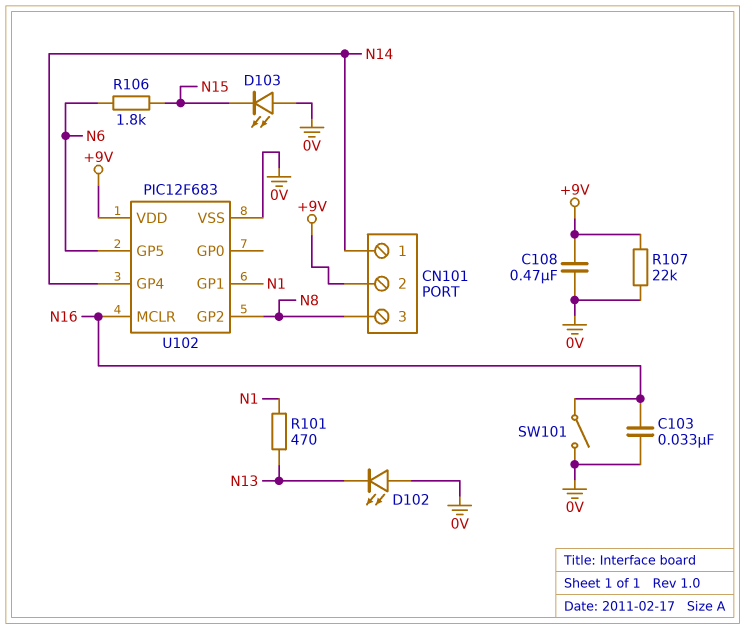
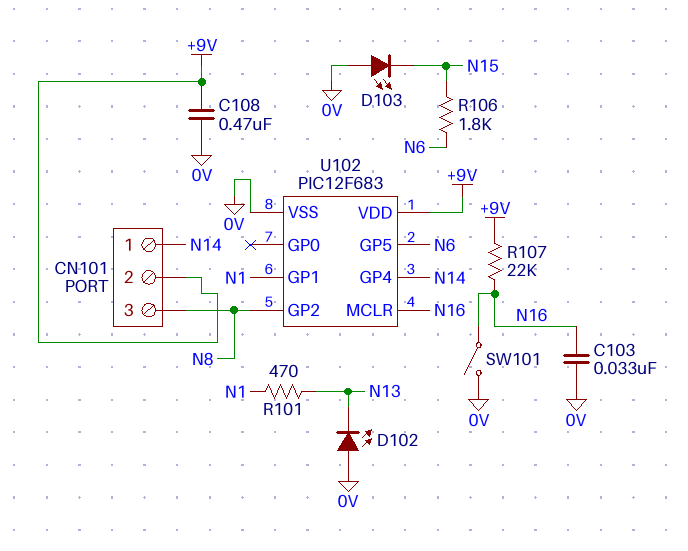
R107: 22k (+9V, 0V) -> 22k (+9V, N16)

